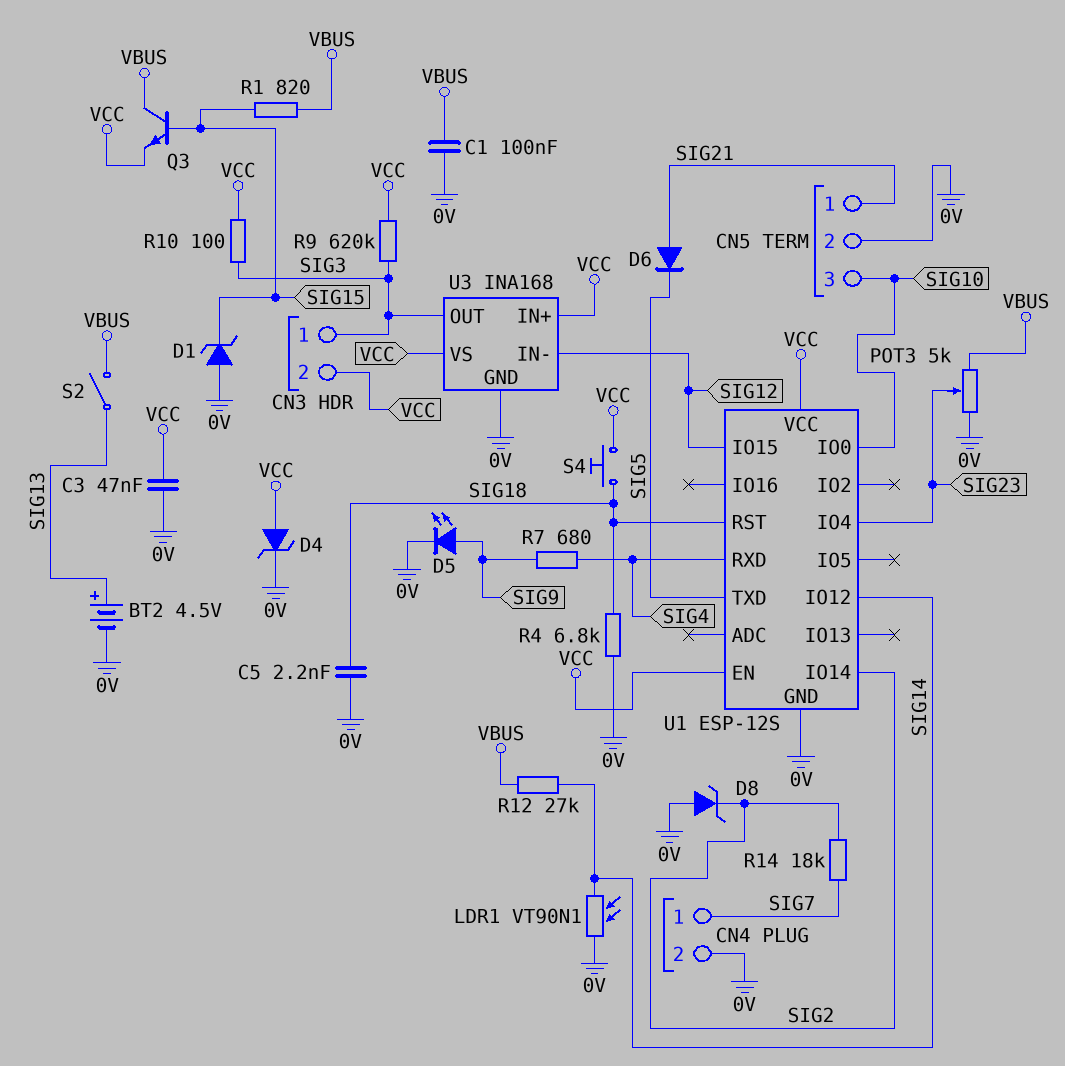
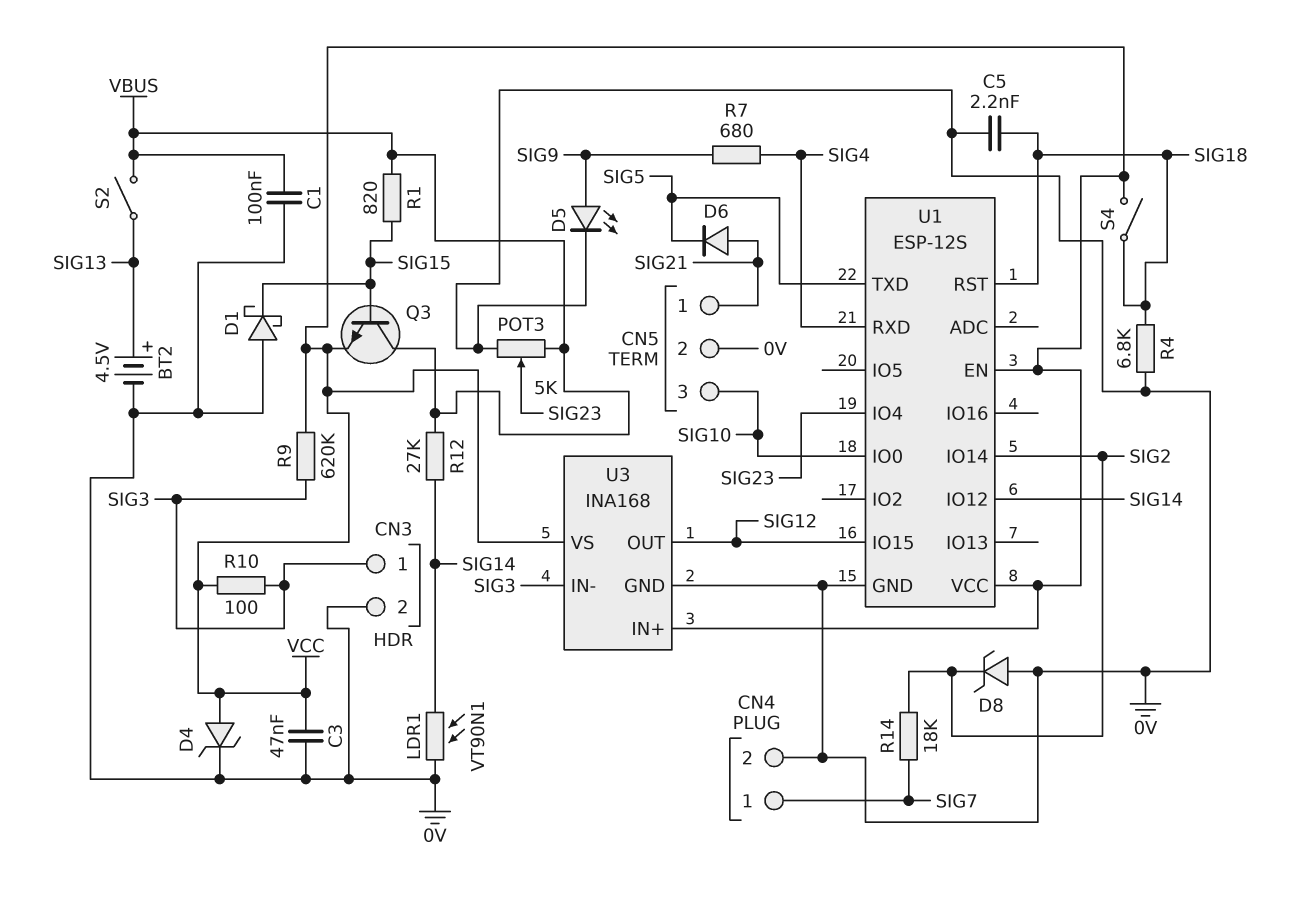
CN3 pin 2: VCC -> 0V
D1: zener (A 0V, K SIG15) -> schottky (A 0V, K SIG15)
S4: button (SIG18, VCC) -> switch (SIG18, VCC)
U3 pin IN-: SIG12 -> SIG3
U3 pin OUT: SIG3 -> SIG12

